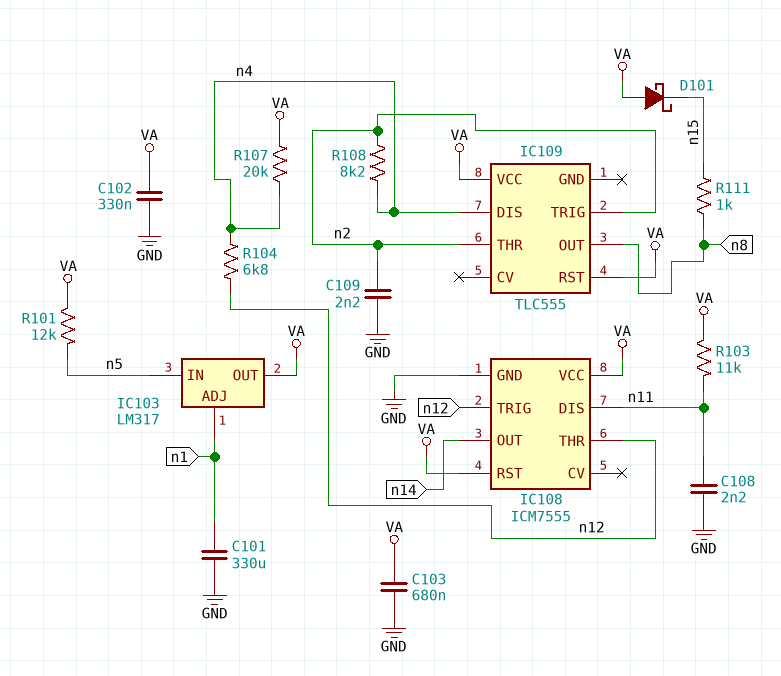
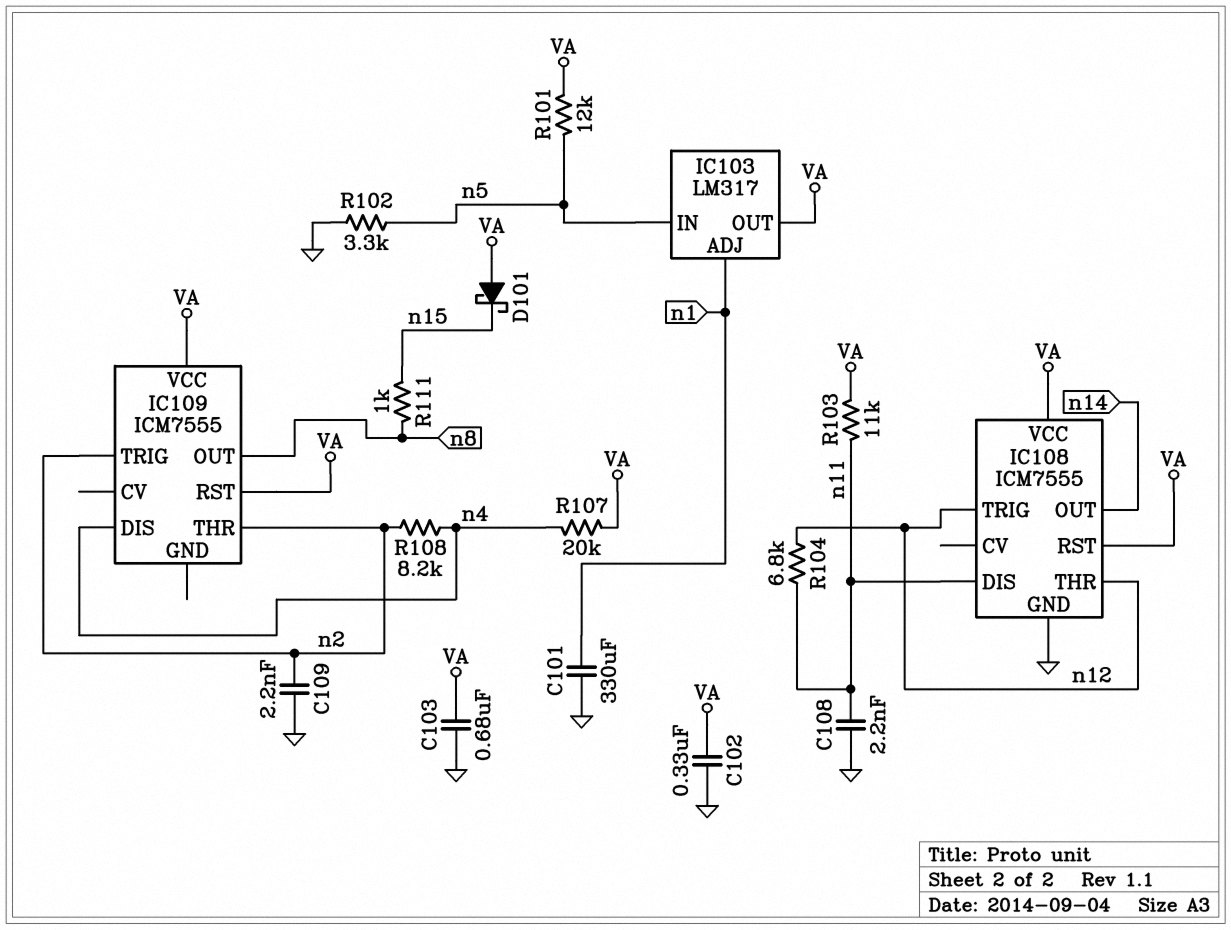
IC109: TLC555 -> ICM7555
R102: none -> 3.3k (GND, n5)
R104: 6.8k (n4, n12) -> 6.8k (n11, n12)

